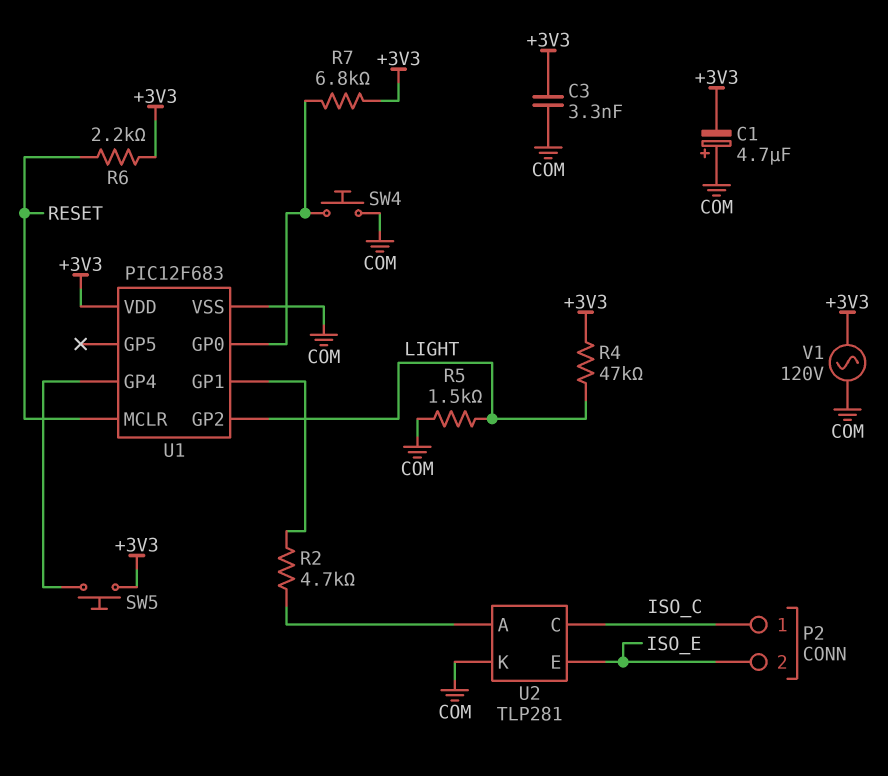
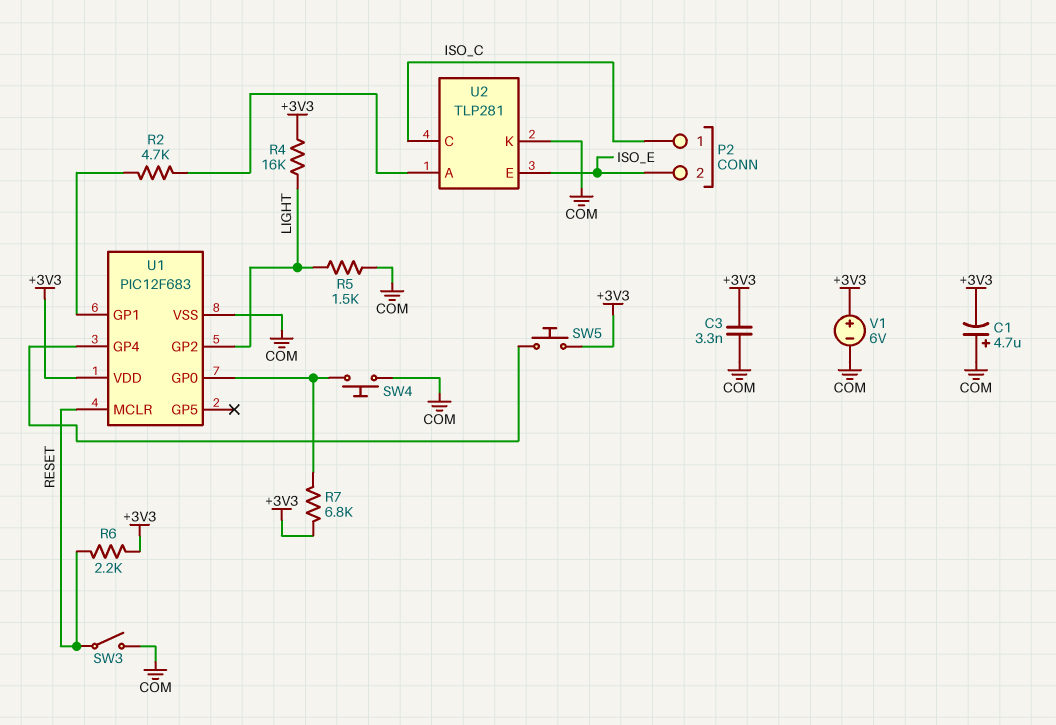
R4: 47k (+3V3, LIGHT) -> 16k (+3V3, LIGHT)
SW3: none -> switch (COM, RESET)
V1: AC 120V (+3V3, COM) -> 6V (plus +3V3, minus COM)

